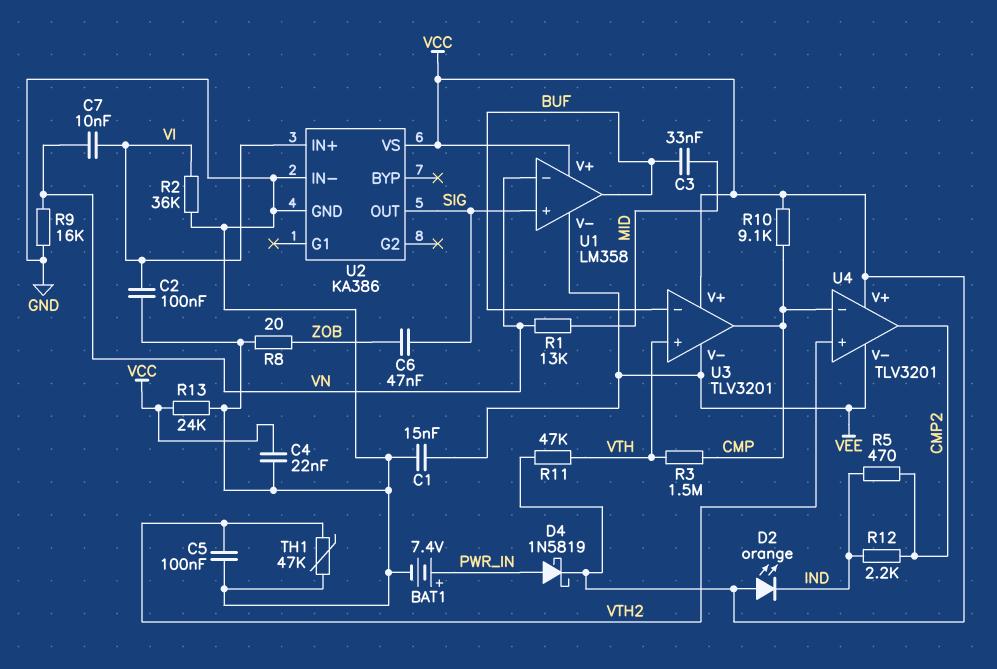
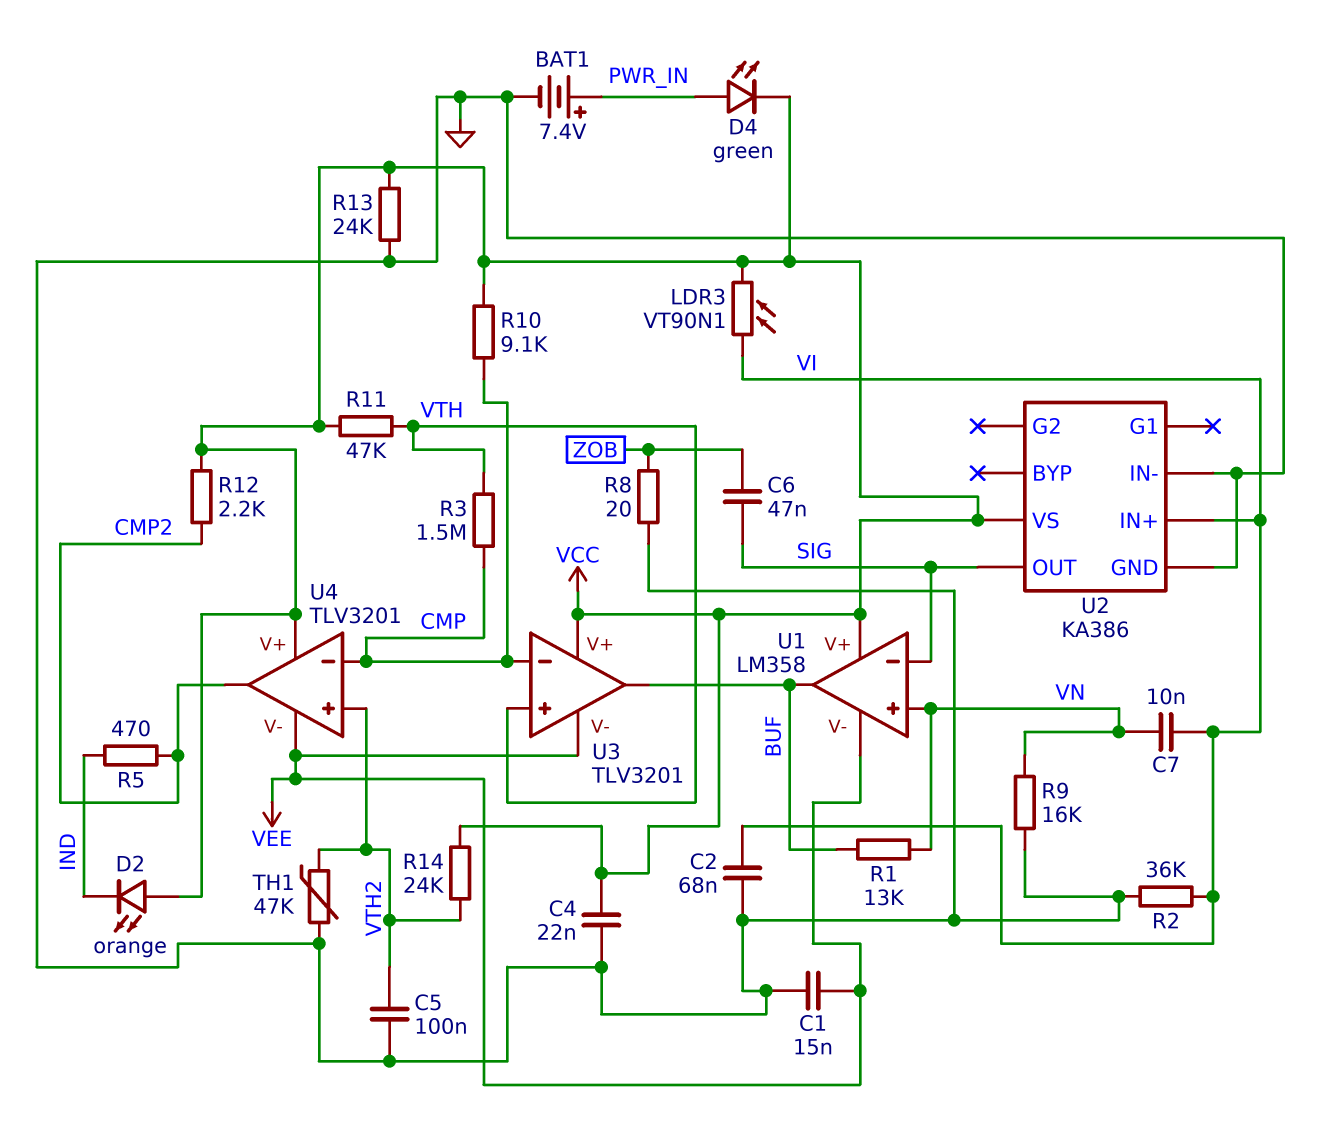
C2: 100nF (GND, VI) -> 68nF (GND, VI)
C3: 33nF (BUF, MID) -> none
D4: schottky 1N5819 (A PWR_IN, K VCC) -> LED green (A PWR_IN, K VCC)
LDR3: none -> VT90N1 (VCC, VI)
R1: 13k (MID, VN) -> 13k (BUF, VN)
R12: 2.2k (CMP2, IND) -> 2.2k (CMP2, VCC)
R14: none -> 24k (VCC, VTH2)
U1 pin in+: SIG -> VN
U1 pin in-: VN -> SIG
U3 pin in-: BUF -> CMP
U3 pin out: CMP -> BUF

